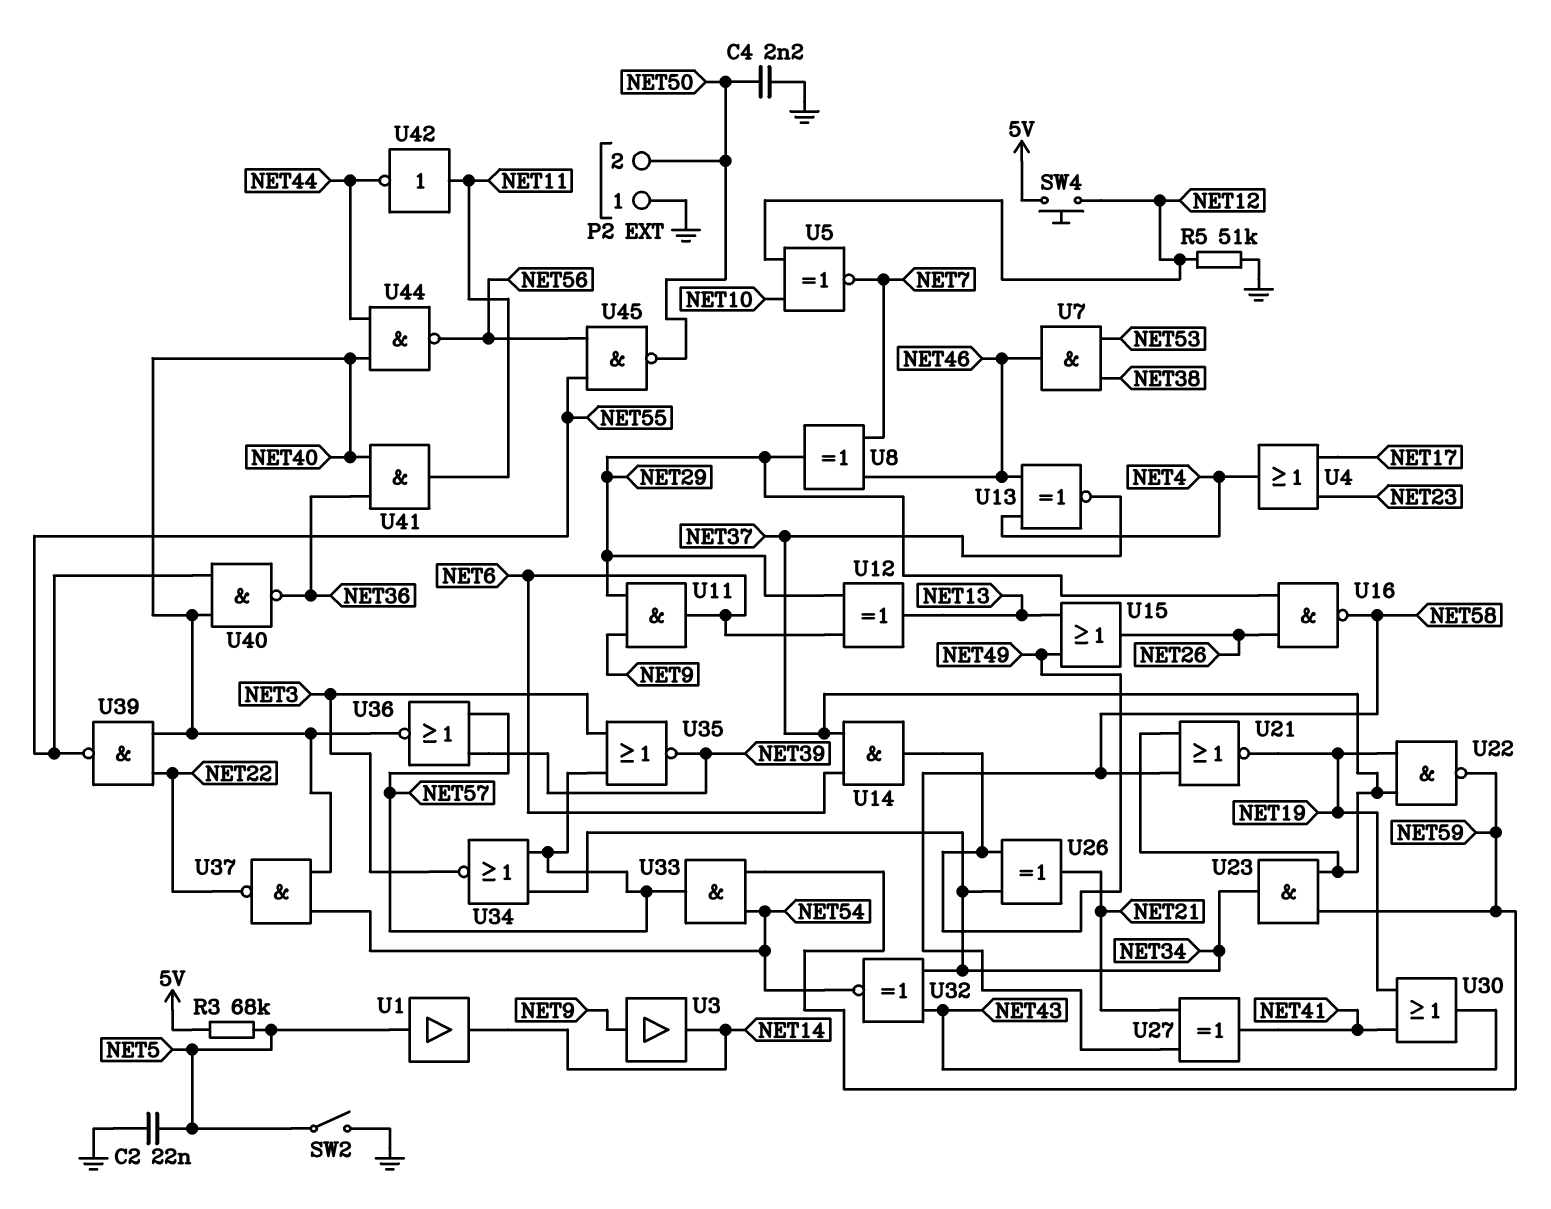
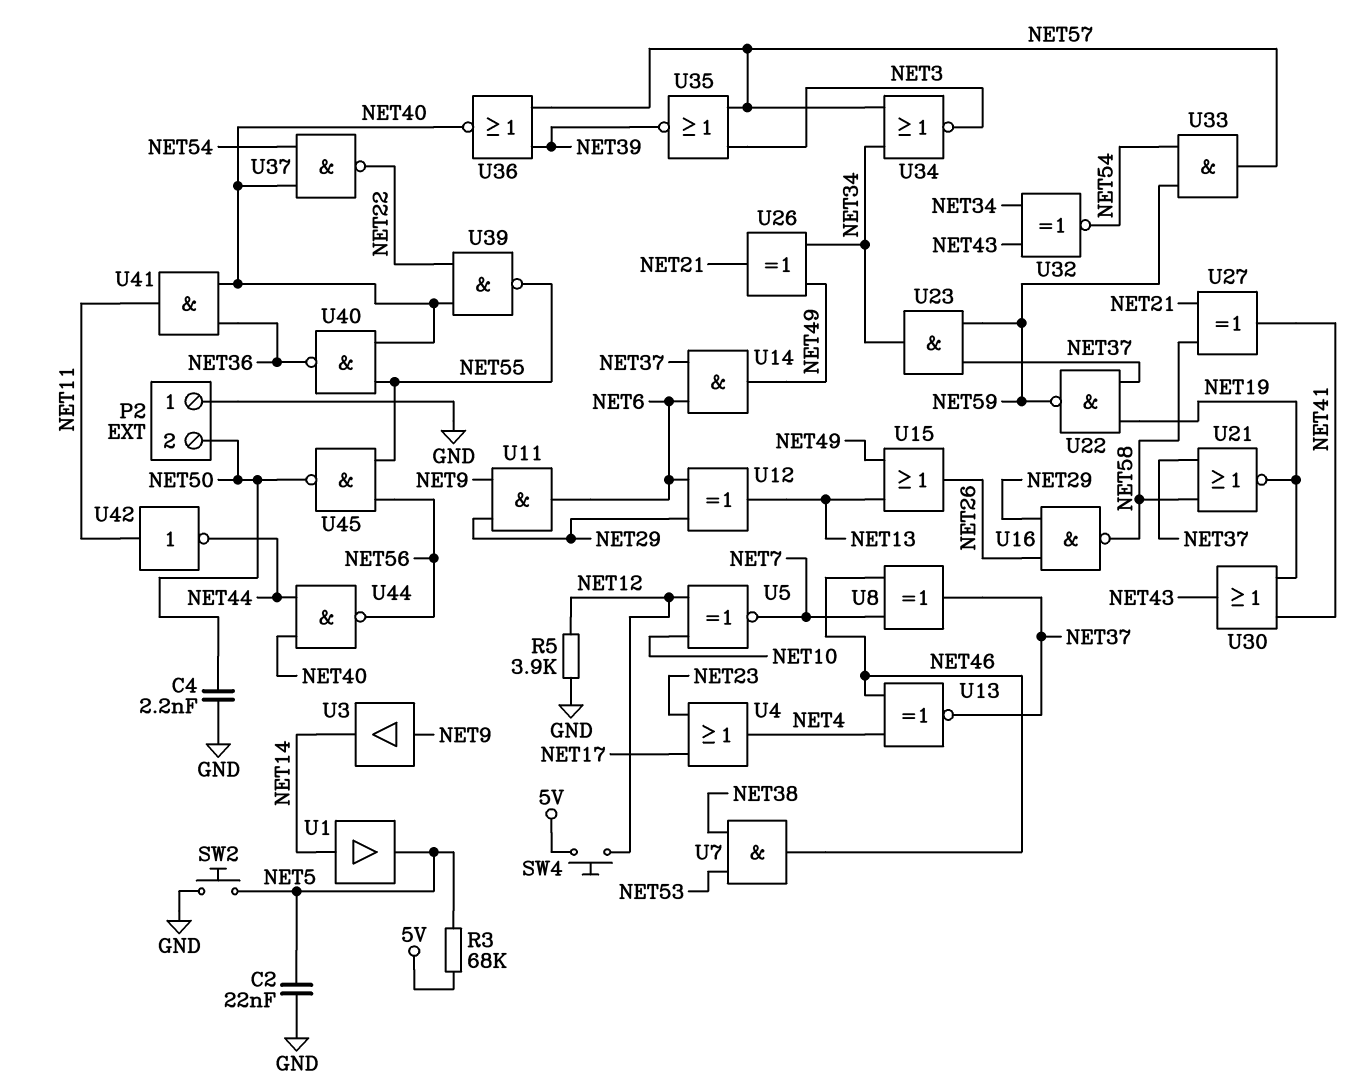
R5: 51k (GND, NET12) -> 3.9k (GND, NET12)
SW2: switch (GND, NET5) -> button (GND, NET5)
U1: buffer (in NET5, out NET14) -> buffer (in NET14, out NET5)
U8: XOR (in NET7, in NET46, out NET29) -> XOR (in NET7, in NET46, out NET37)

